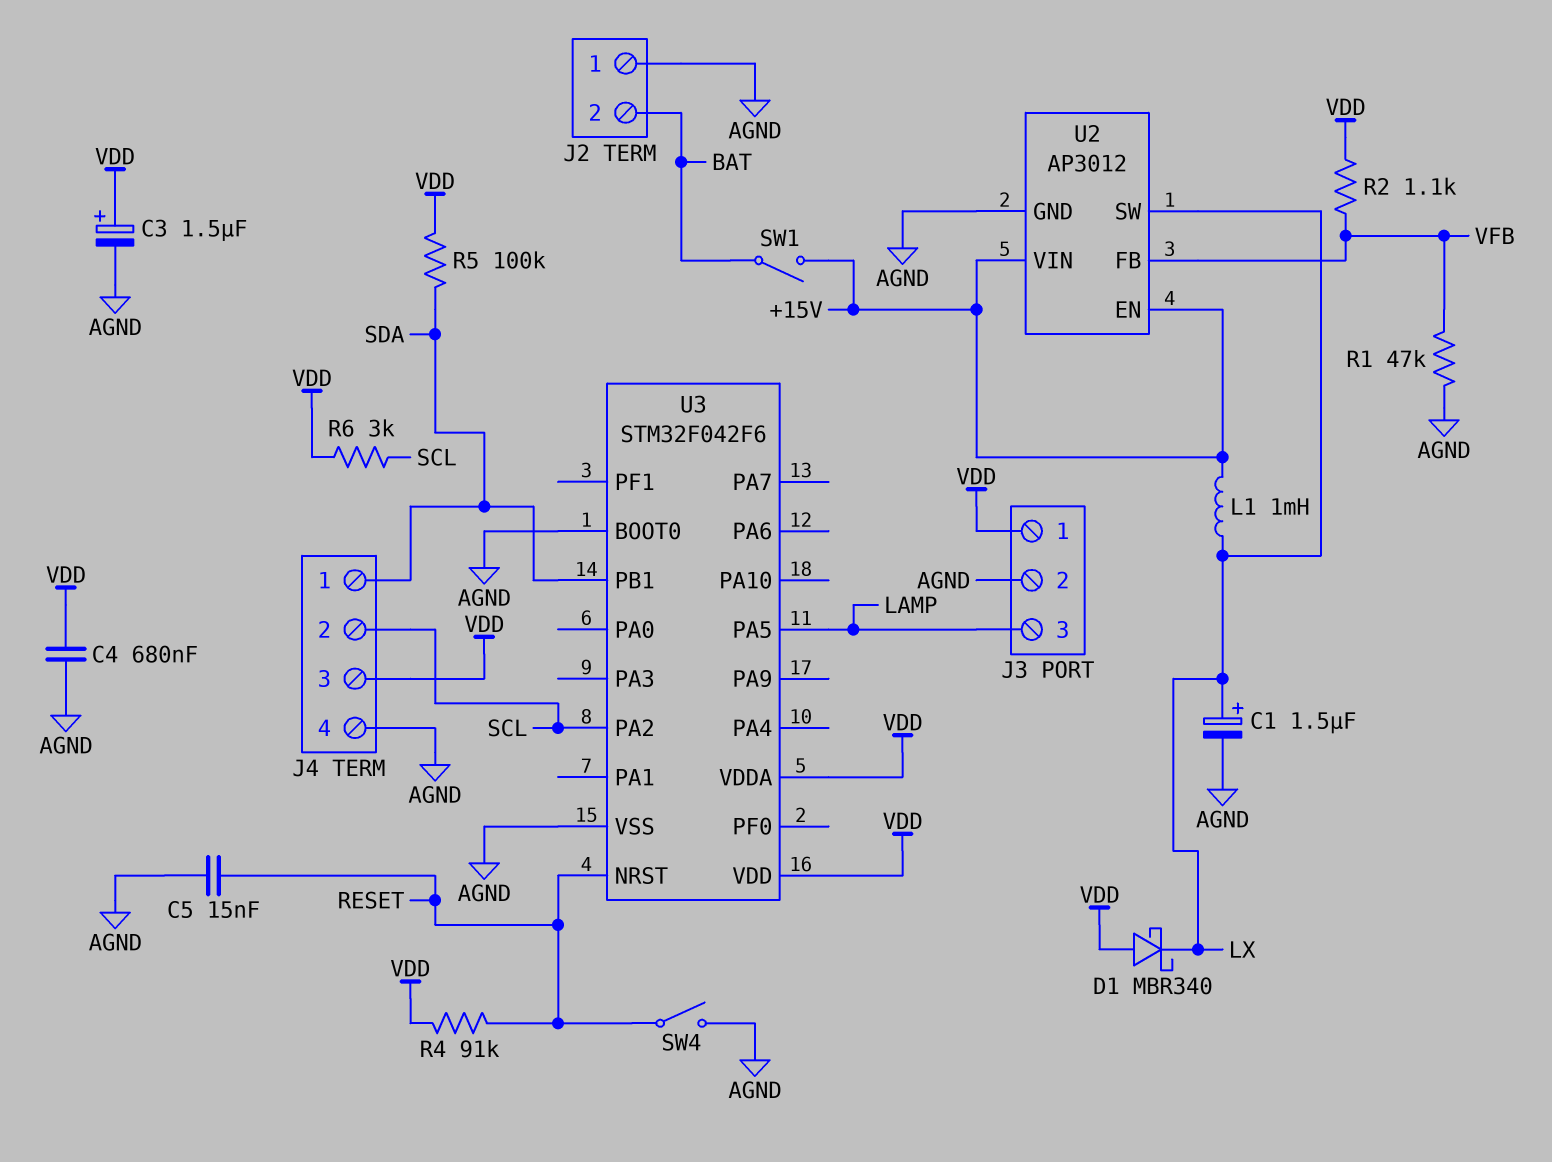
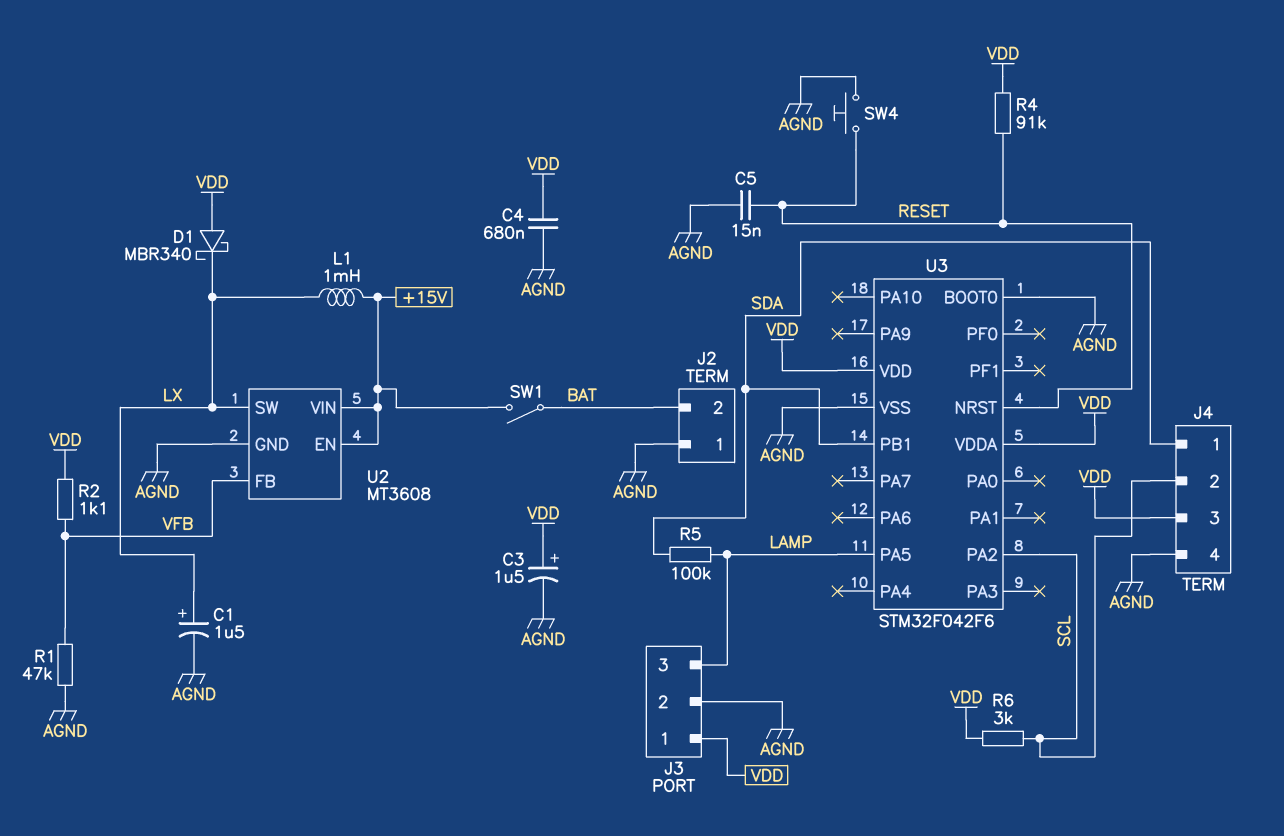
R5: 100k (SDA, VDD) -> 100k (LAMP, SDA)
SW4: switch (AGND, RESET) -> button (AGND, RESET)
U2: AP3012 -> MT3608

